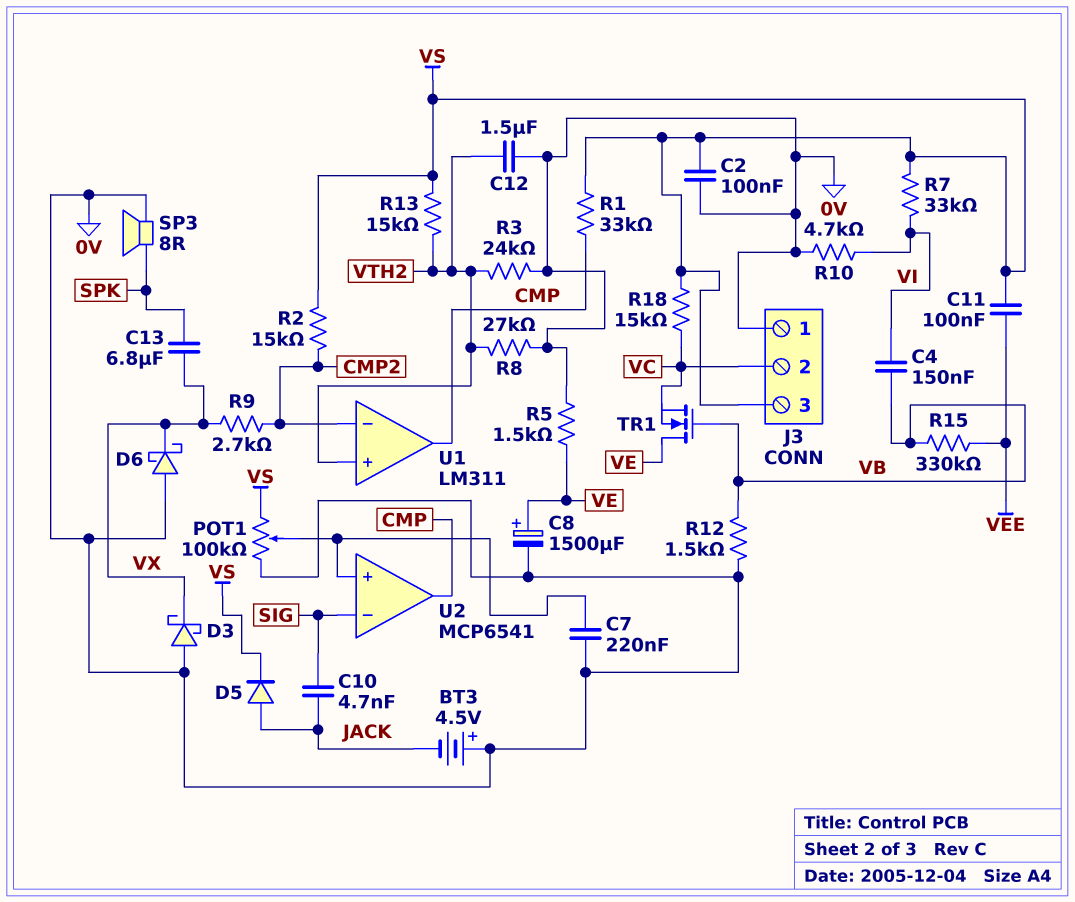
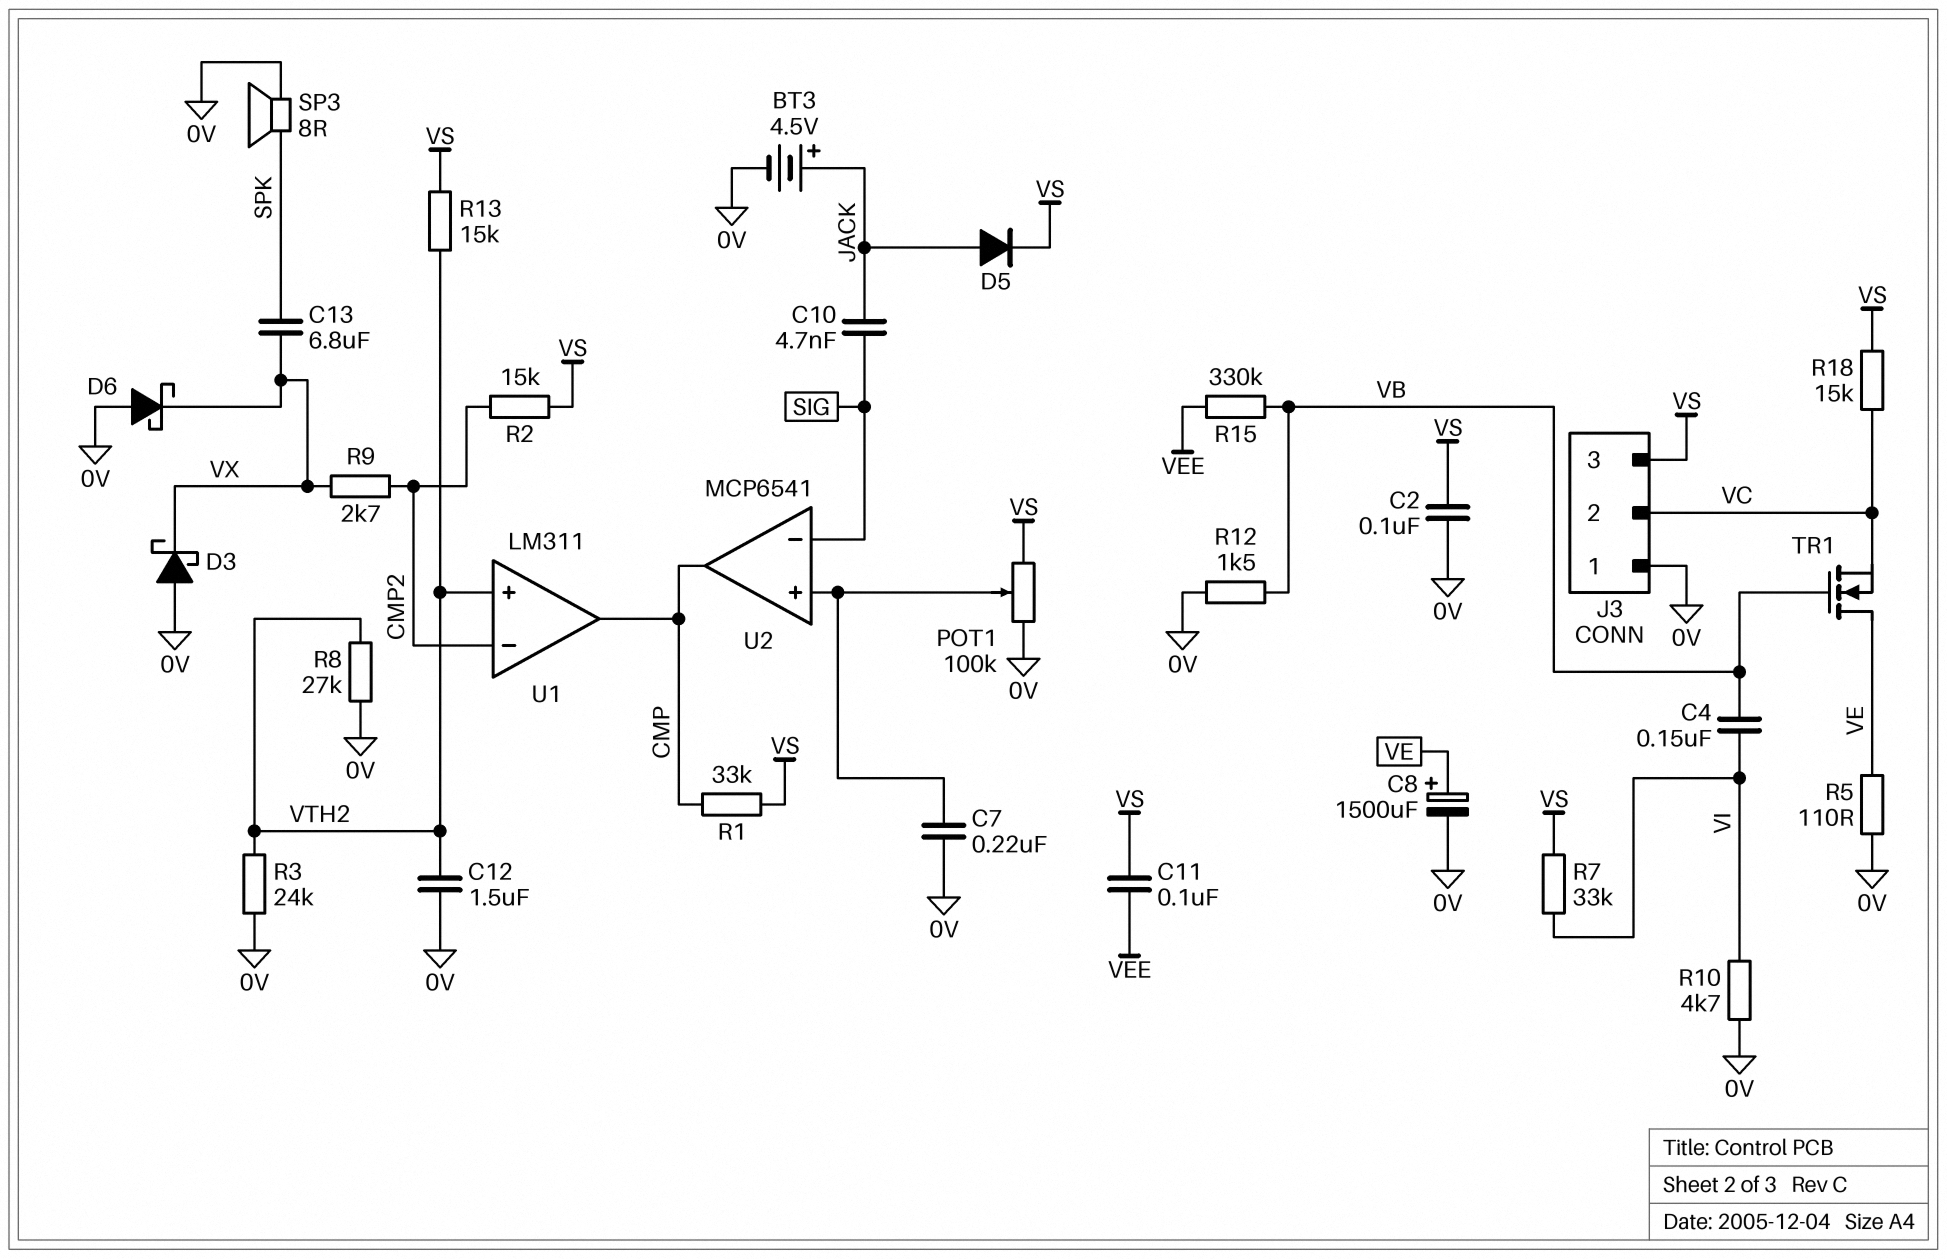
BT3: 4.5V (plus 0V, minus JACK) -> 4.5V (plus JACK, minus 0V)
R5: 1.5k (0V, VE) -> 110 (0V, VE)

